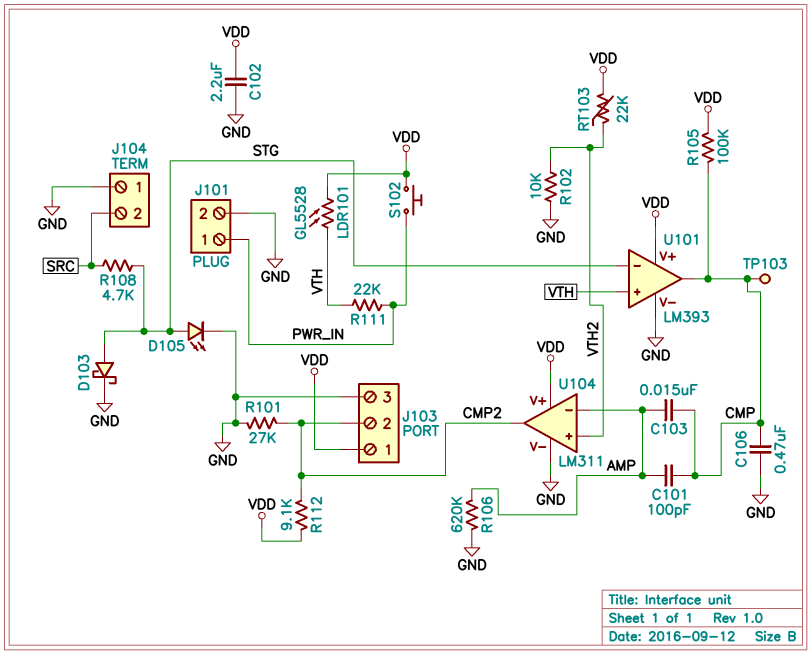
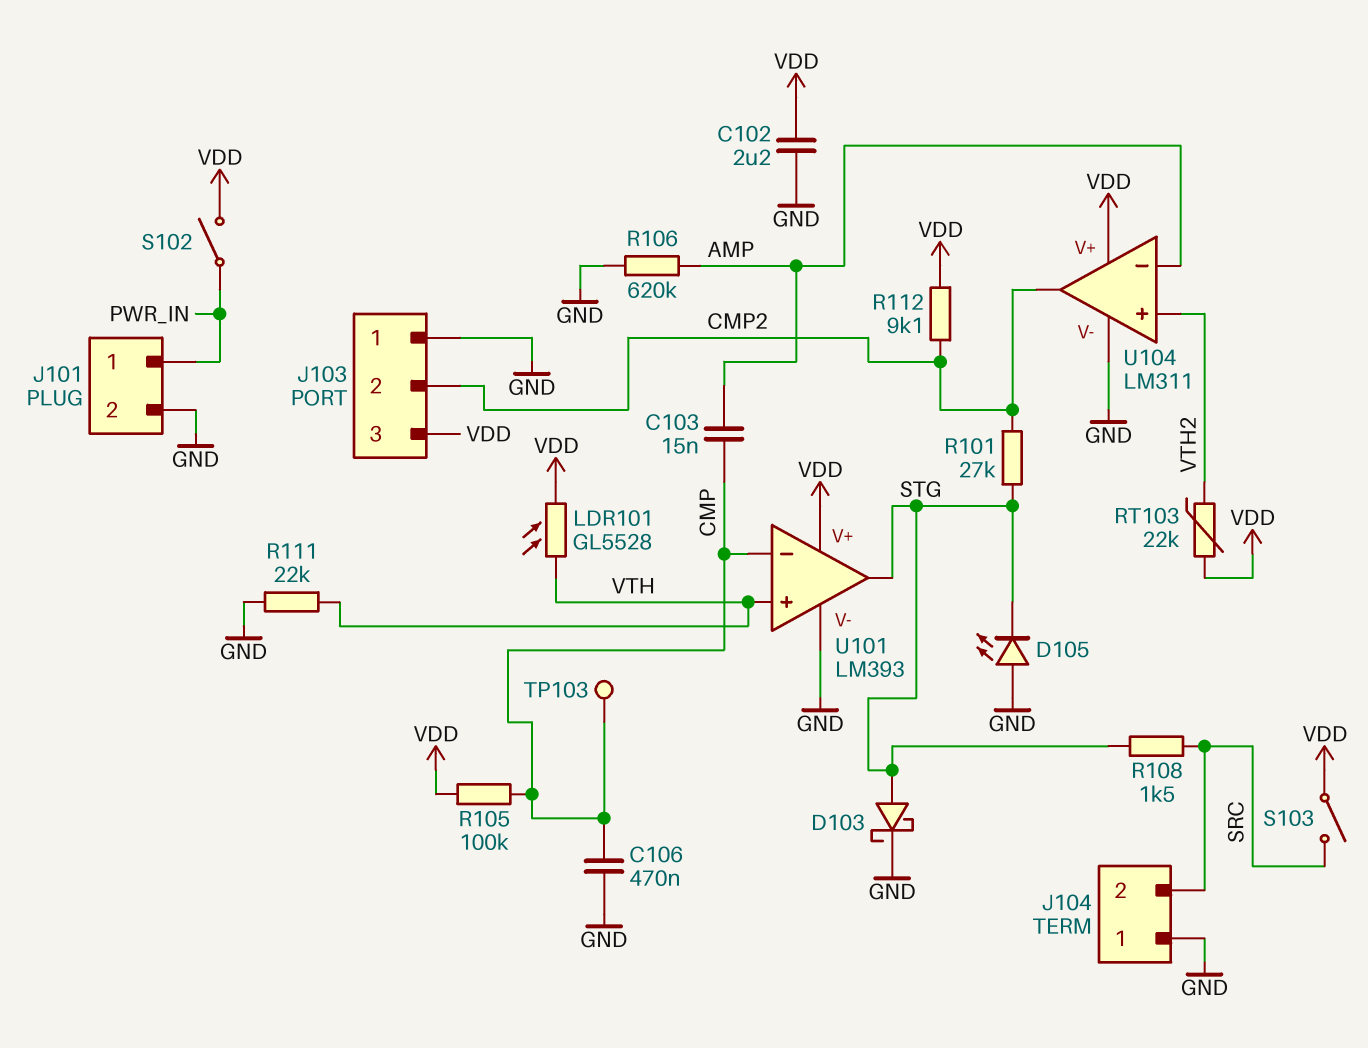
C101: 100pF (AMP, CMP) -> none
D105: LED (A STG, K GND) -> LED (A GND, K STG)
J103 pin 1: VDD -> GND
J103 pin 3: GND -> VDD
R101: 27k (CMP2, GND) -> 27k (CMP2, STG)
R102: 10k (GND, VTH2) -> none
R108: 4.7k (SRC, STG) -> 1.5k (SRC, STG)
R111: 22k (PWR_IN, VTH) -> 22k (GND, VTH)
S102: button (PWR_IN, VDD) -> switch (PWR_IN, VDD)
S103: none -> switch (SRC, VDD)
U101 pin in-: STG -> CMP
U101 pin out: CMP -> STG

